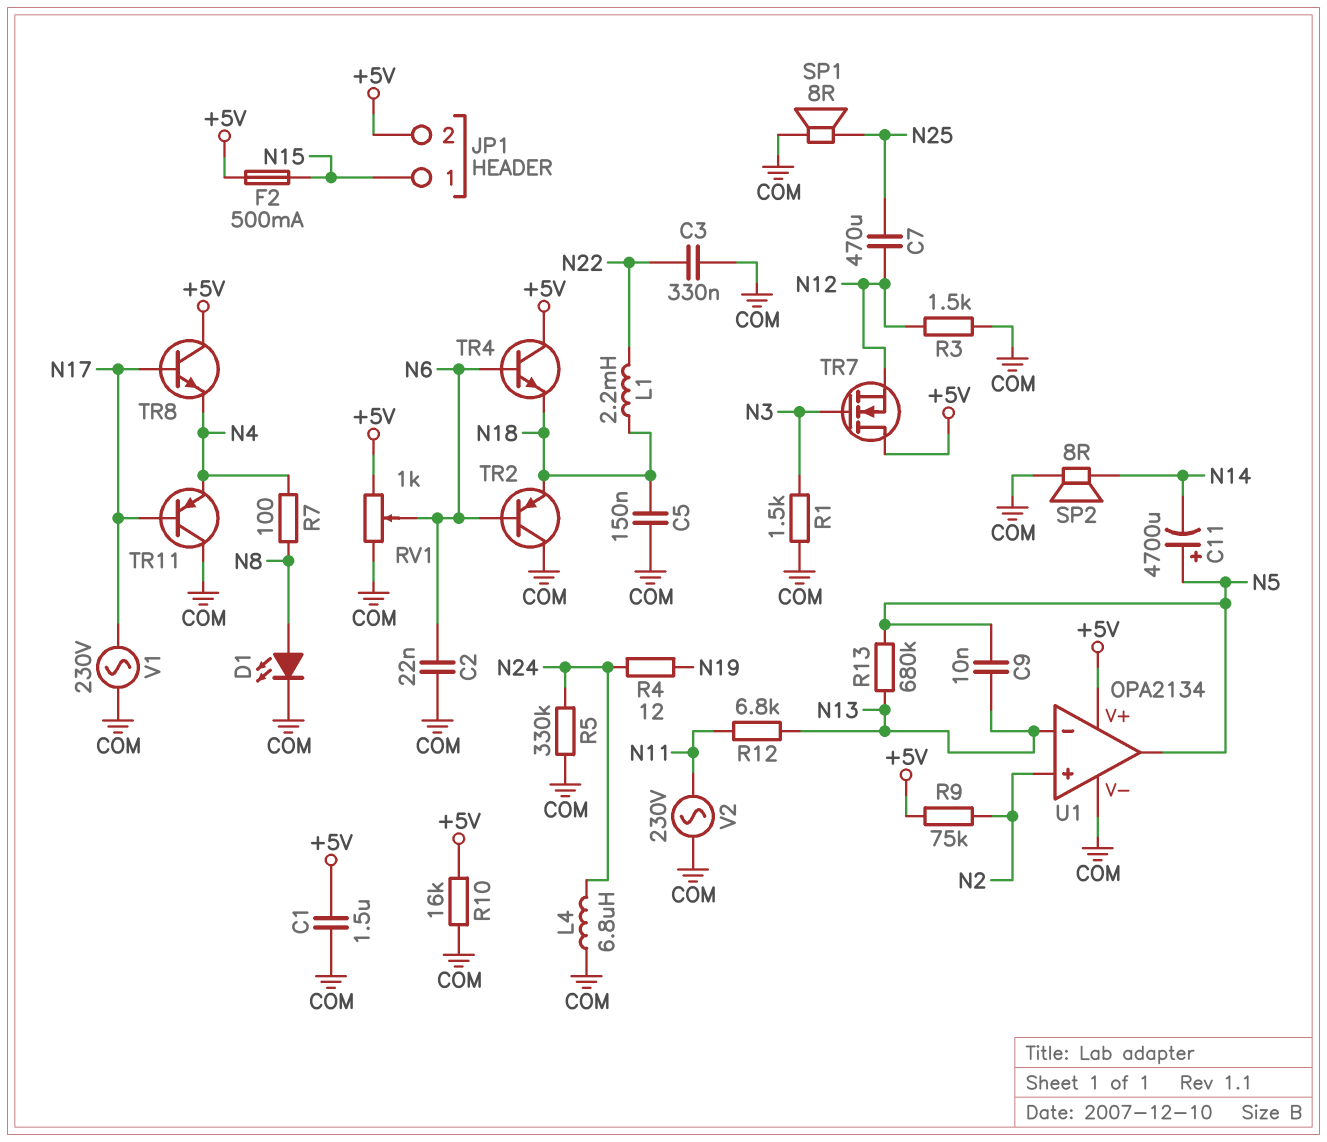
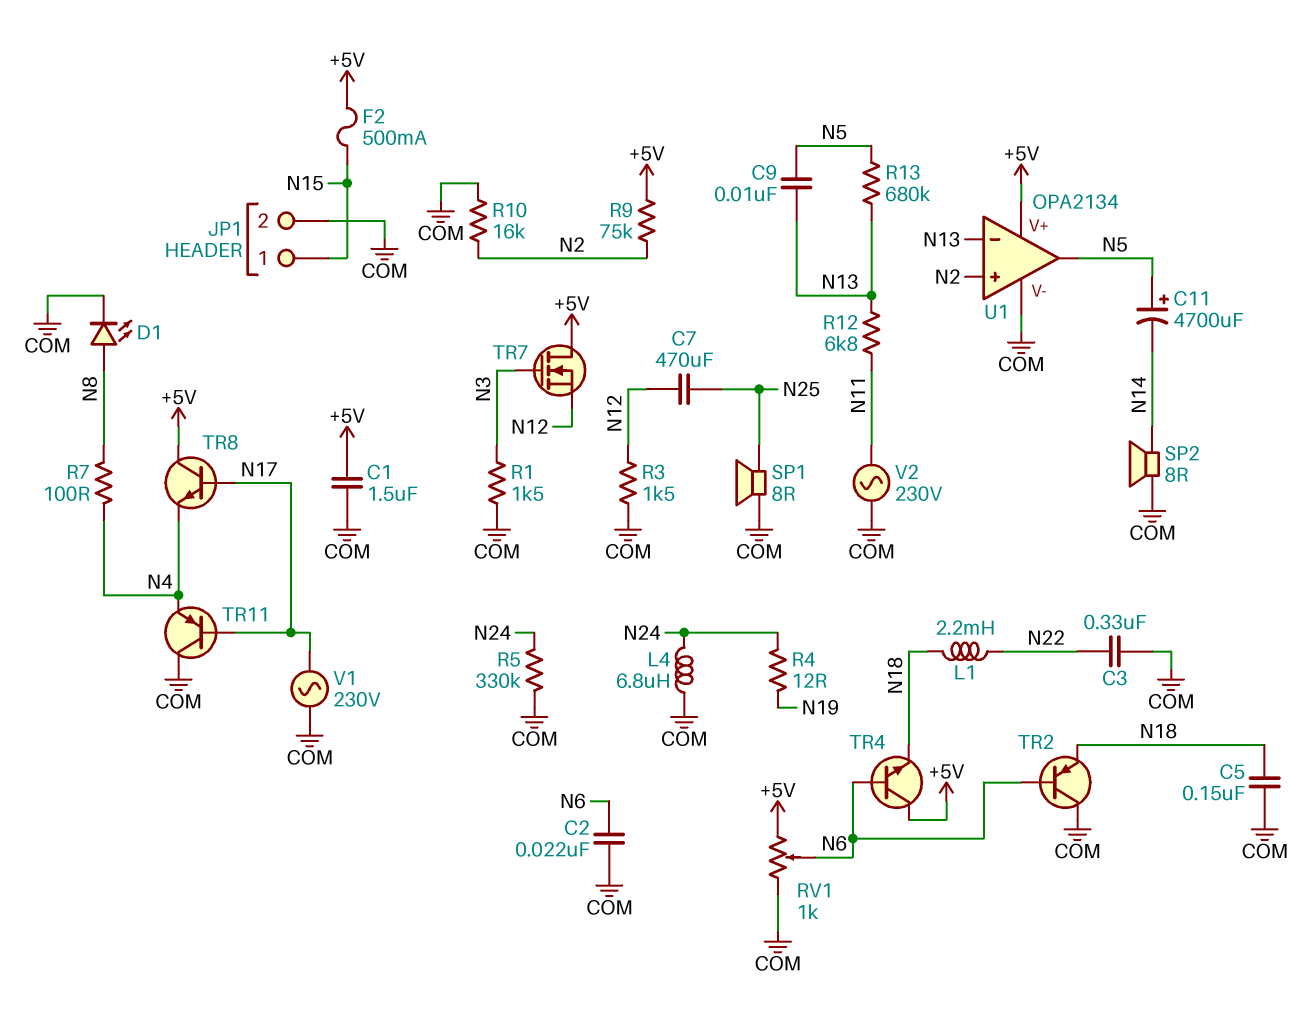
JP1 pin 2: +5V -> COM
R10: 16k (+5V, COM) -> 16k (COM, N2)

